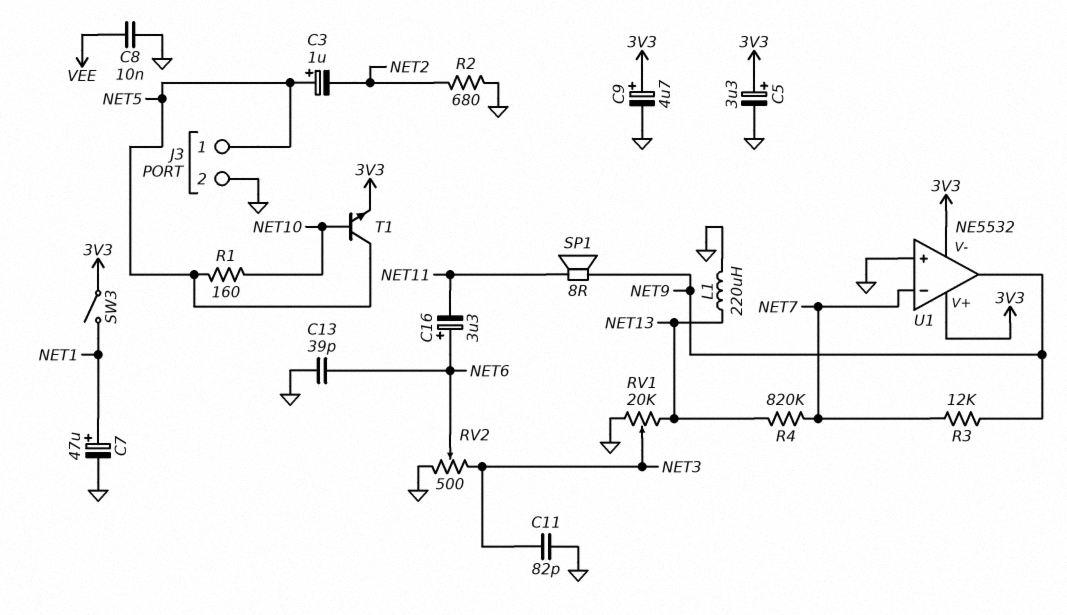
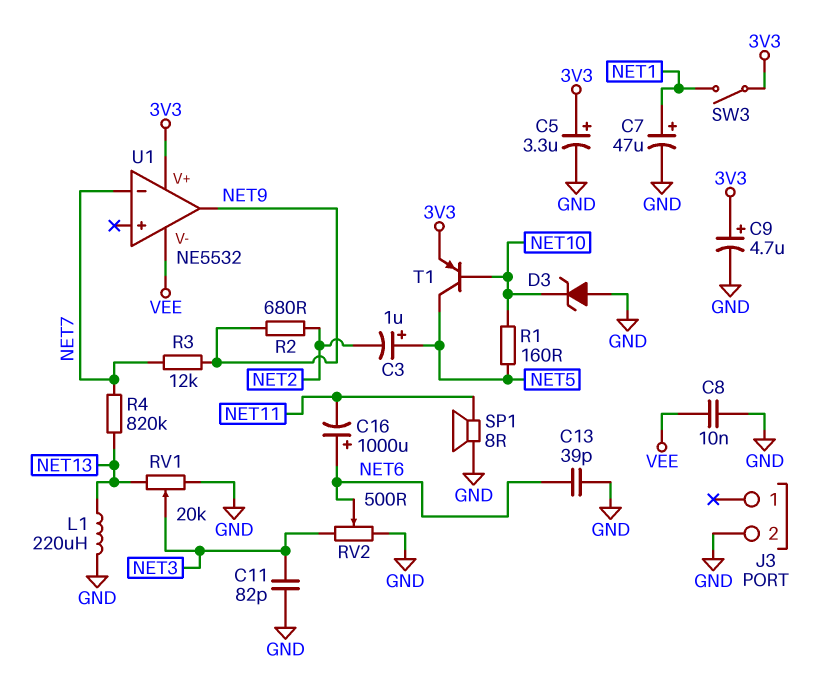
C16: 3.3uF (plus NET6, minus NET11) -> 1000uF (plus NET6, minus NET11)
D3: none -> zener (A GND, K NET10)
J3 pin 1: NET5 -> none
R2: 680 (GND, NET2) -> 680 (NET2, NET9)
SP1: speaker 8R (NET9, NET11) -> speaker 8R (GND, NET11)
T1: NPN (B NET10, C NET5, E 3V3) -> PNP (B NET10, C NET5, E 3V3)
U1 pin V-: 3V3 -> VEE
U1 pin in+: GND -> none

